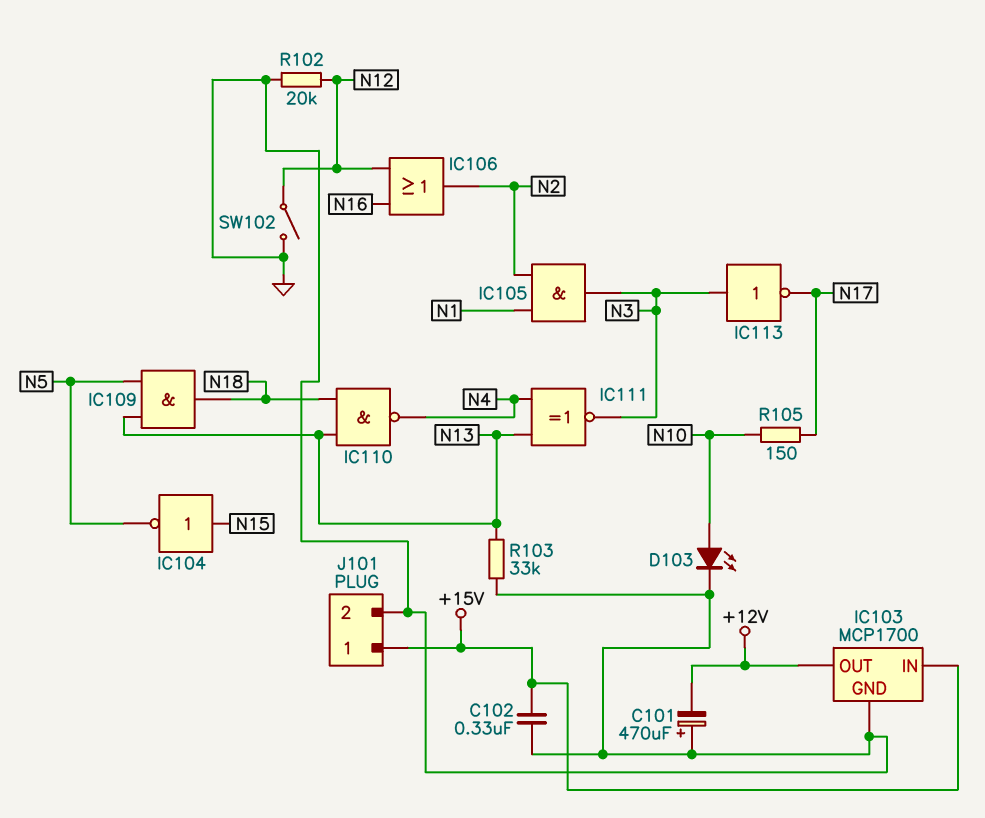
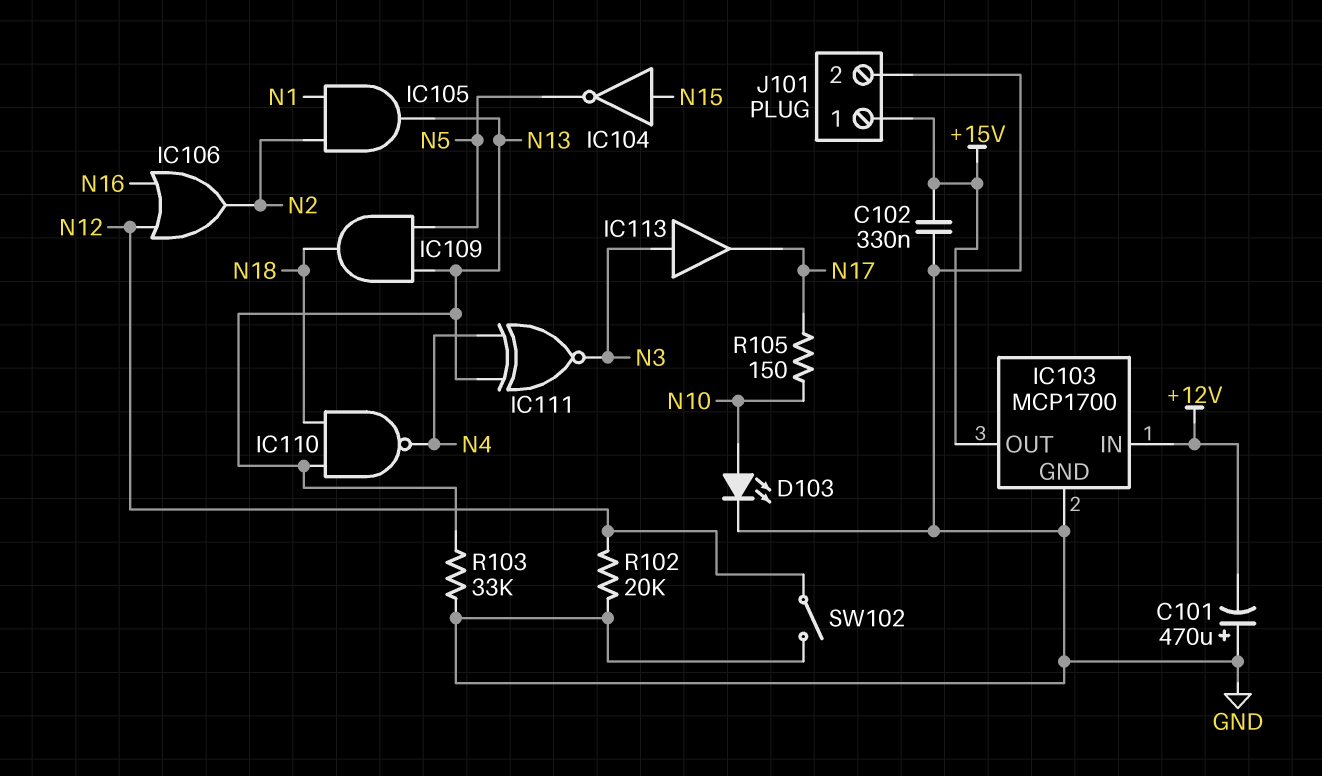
IC103 pin IN: +15V -> +12V
IC103 pin OUT: +12V -> +15V
IC105: AND (in N1, in N2, out N3) -> AND (in N1, in N2, out N13)
IC113: NOT (in N3, out N17) -> buffer (in N3, out N17)

